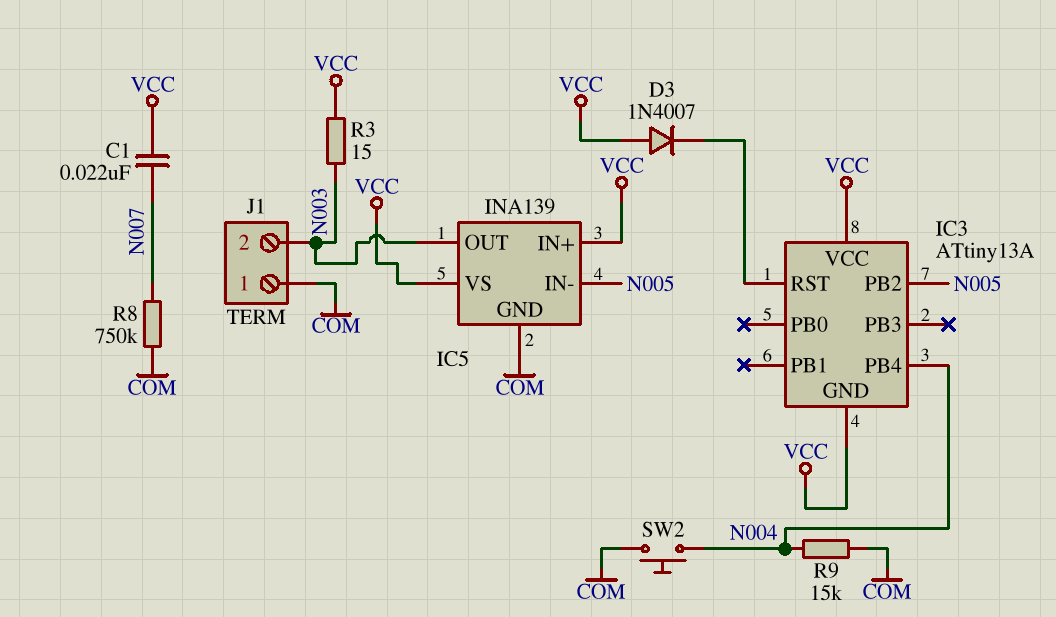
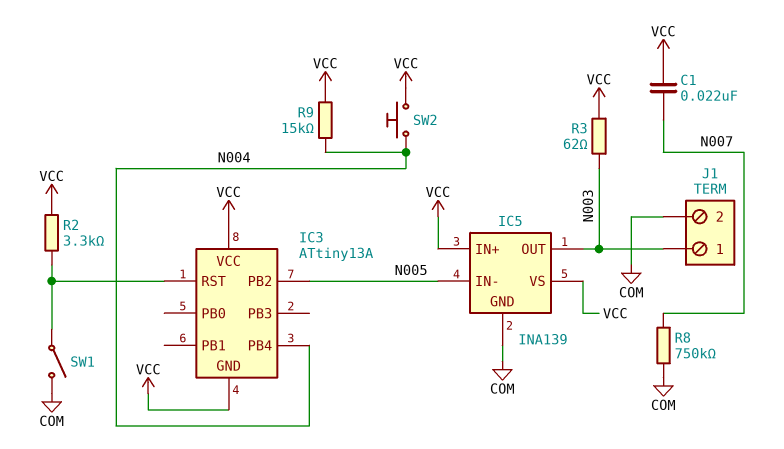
D3: diode 1N4007 (A VCC, K IC3/RST) -> none
J1 pin 1: COM -> N003
J1 pin 2: N003 -> COM
R2: none -> 3.3k (IC3/RST, VCC)
R3: 15 (N003, VCC) -> 62 (N003, VCC)
R9: 15k (COM, N004) -> 15k (N004, VCC)
SW1: none -> switch (COM, IC3/RST)
SW2: button (COM, N004) -> button (N004, VCC)

